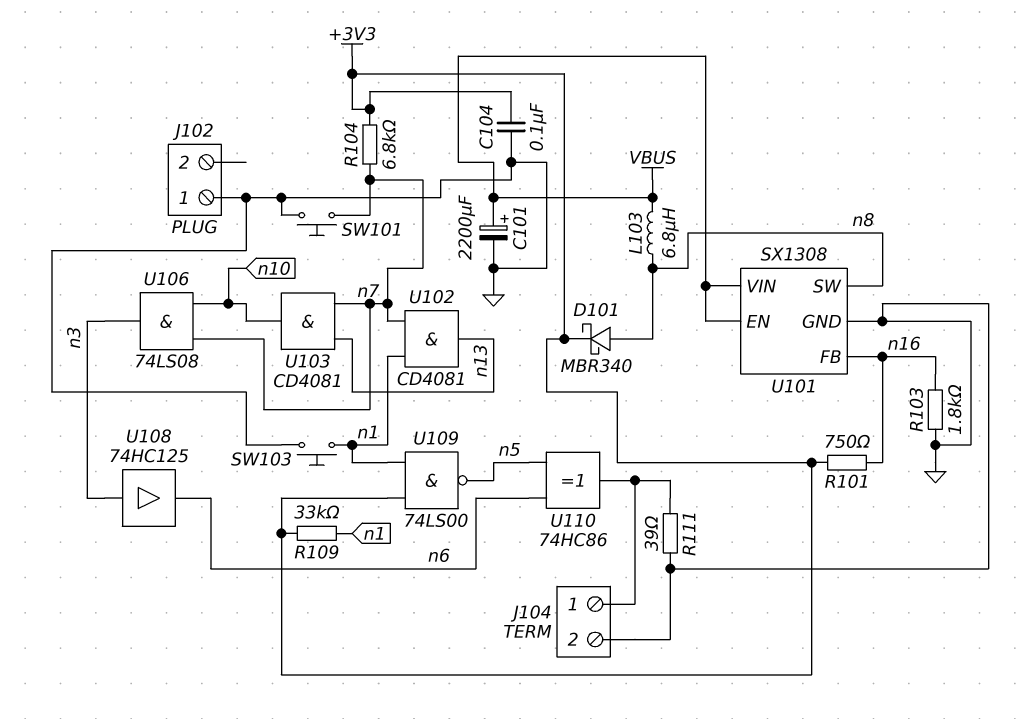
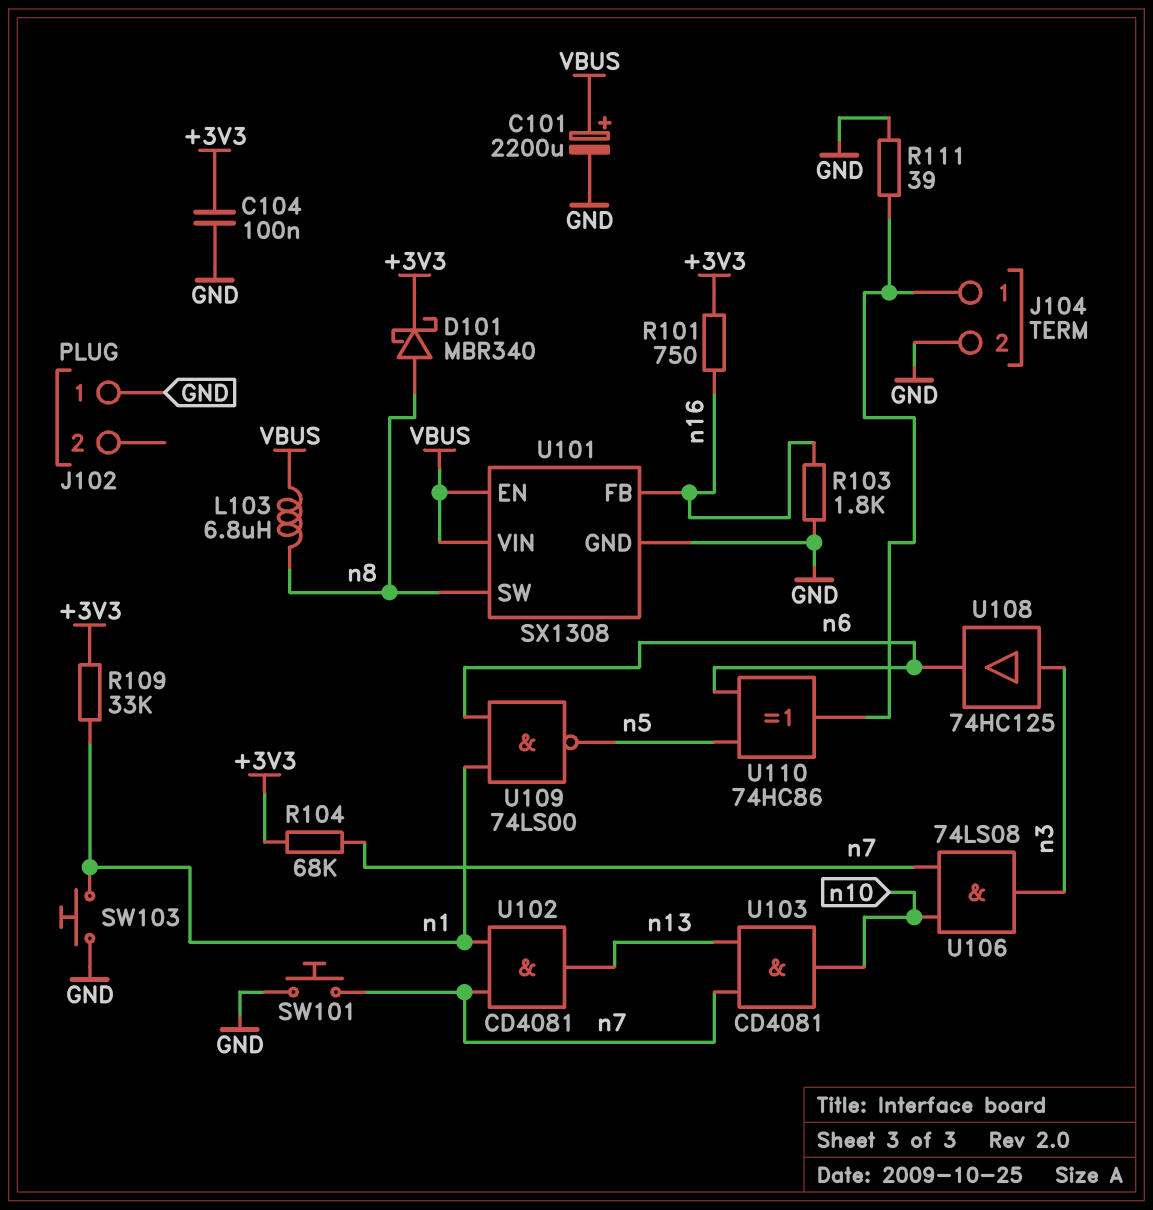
R104: 6.8k (+3V3, n7) -> 68k (+3V3, n7)
U109: NAND 74LS00 (in +3V3, in n1, out n5) -> NAND 74LS00 (in n1, in n6, out n5)

